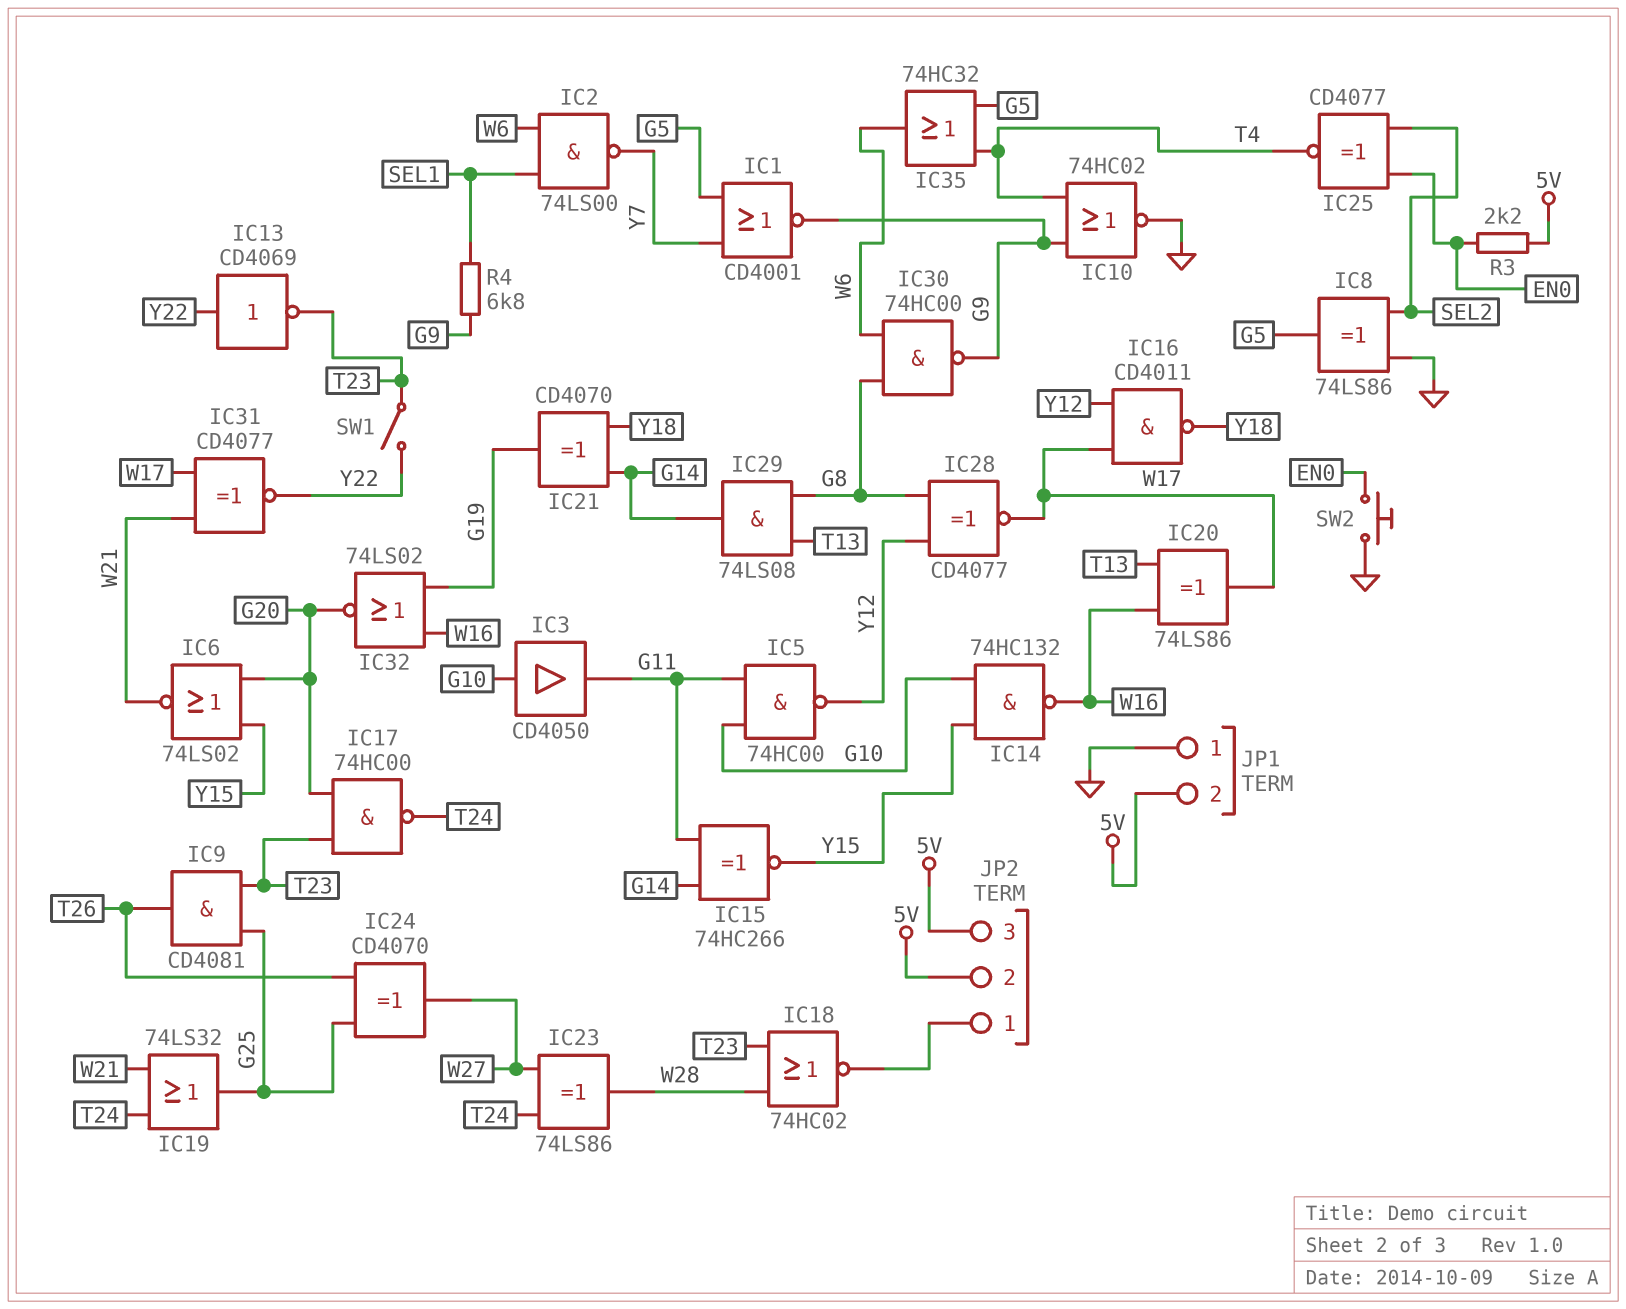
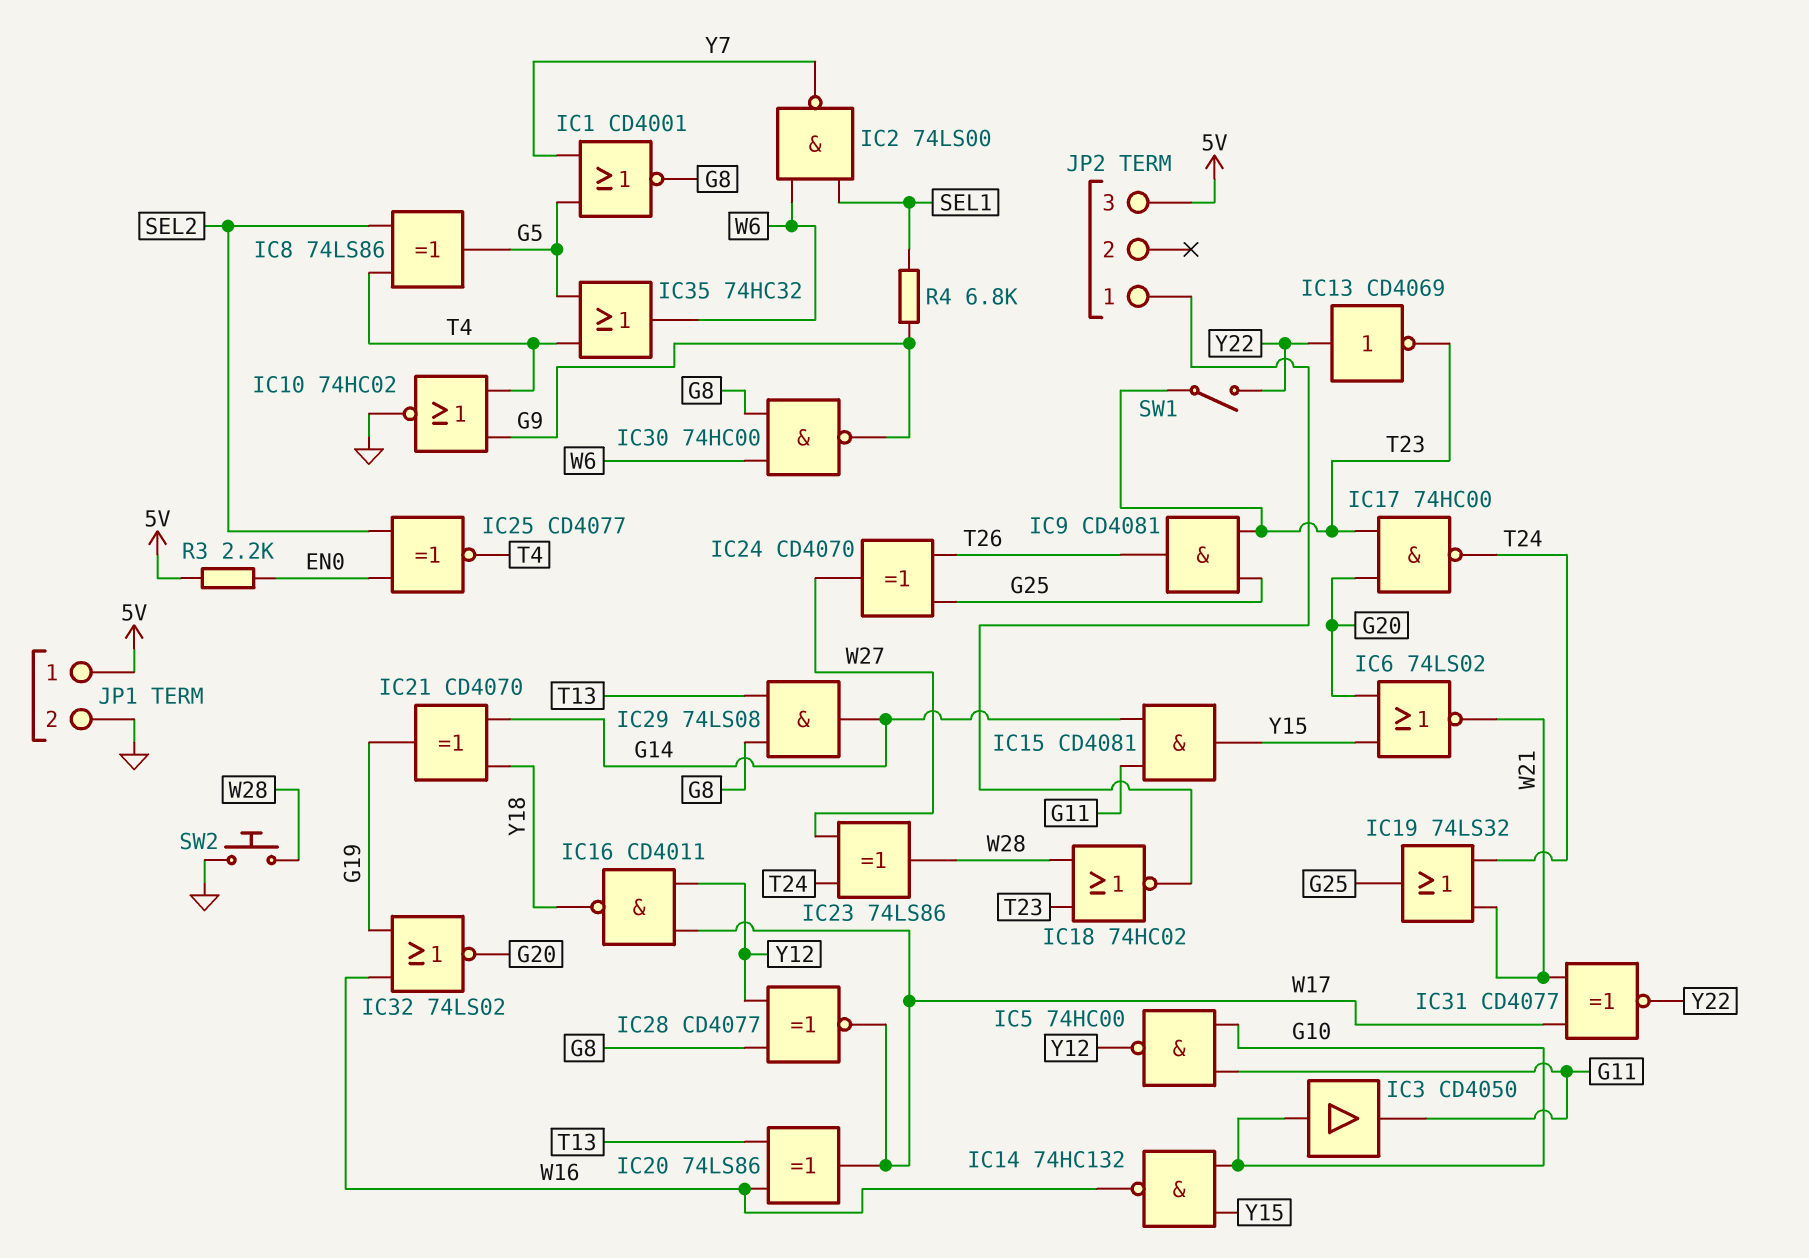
IC1: NOR CD4001 (in G5, in Y7, out G9) -> NOR CD4001 (in G5, in Y7, out G8)
IC8: XOR 74LS86 (in GND, in SEL2, out G5) -> XOR 74LS86 (in SEL2, in T4, out G5)
IC15: XNOR 74HC266 (in G11, in G14, out Y15) -> AND CD4081 (in G11, in G14, out Y15)
JP1 pin 1: GND -> 5V
JP1 pin 2: 5V -> GND
JP2 pin 2: 5V -> none
SW2: button (EN0, GND) -> button (GND, W28)

